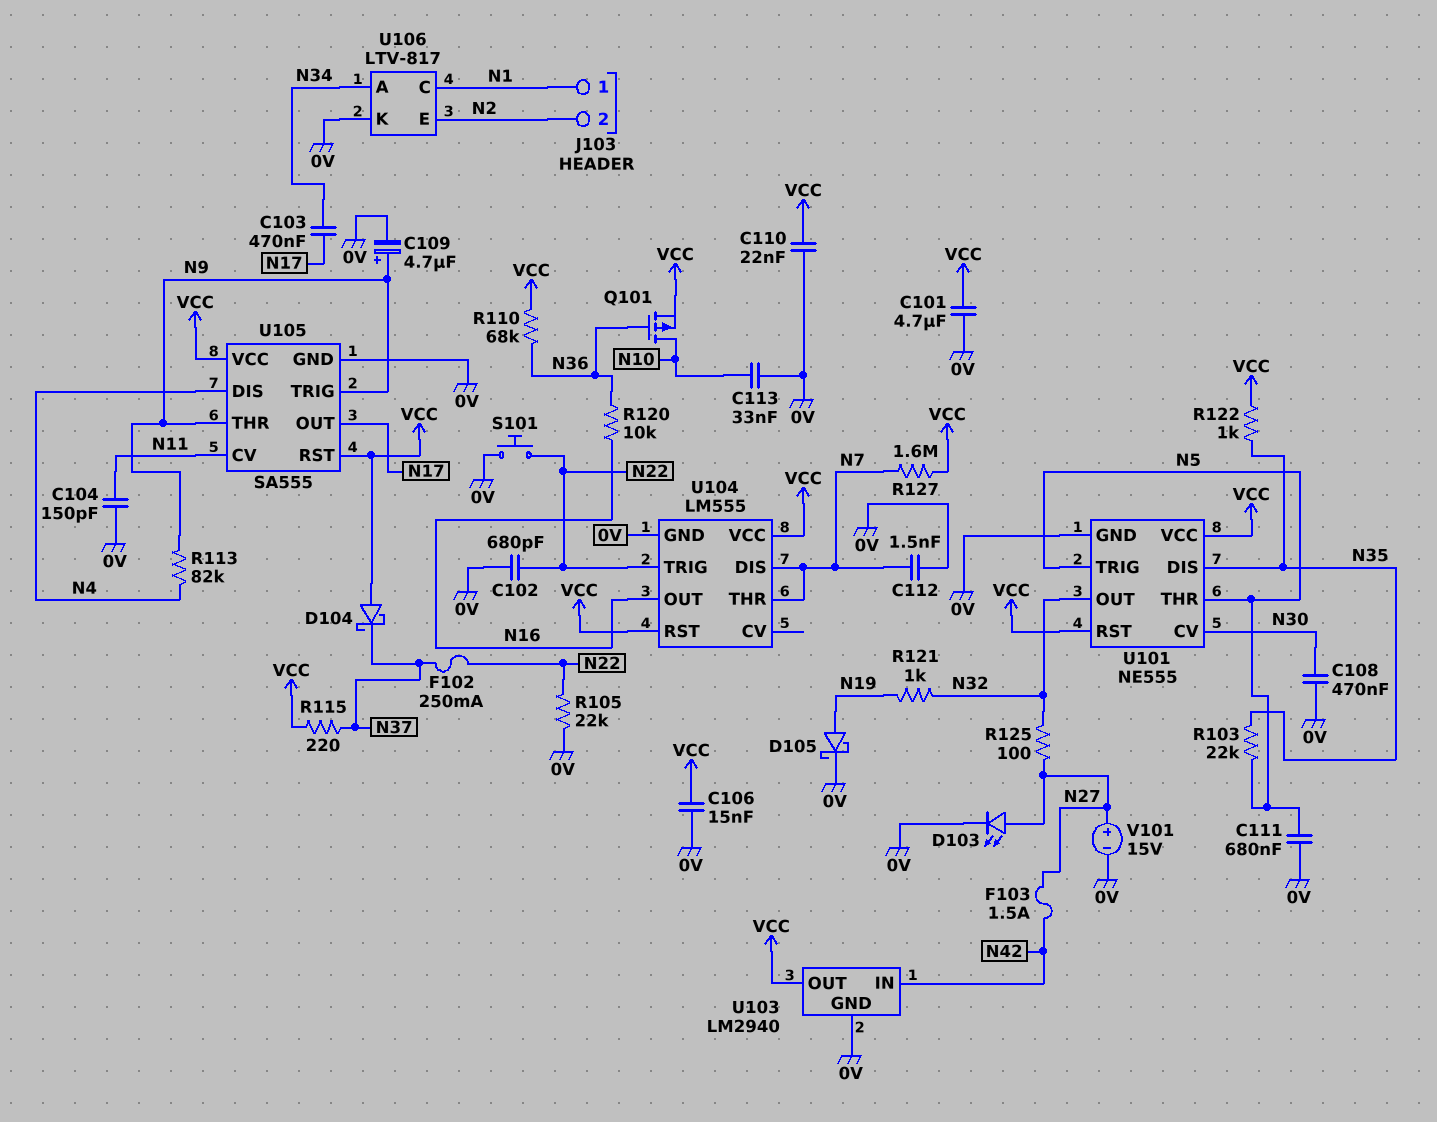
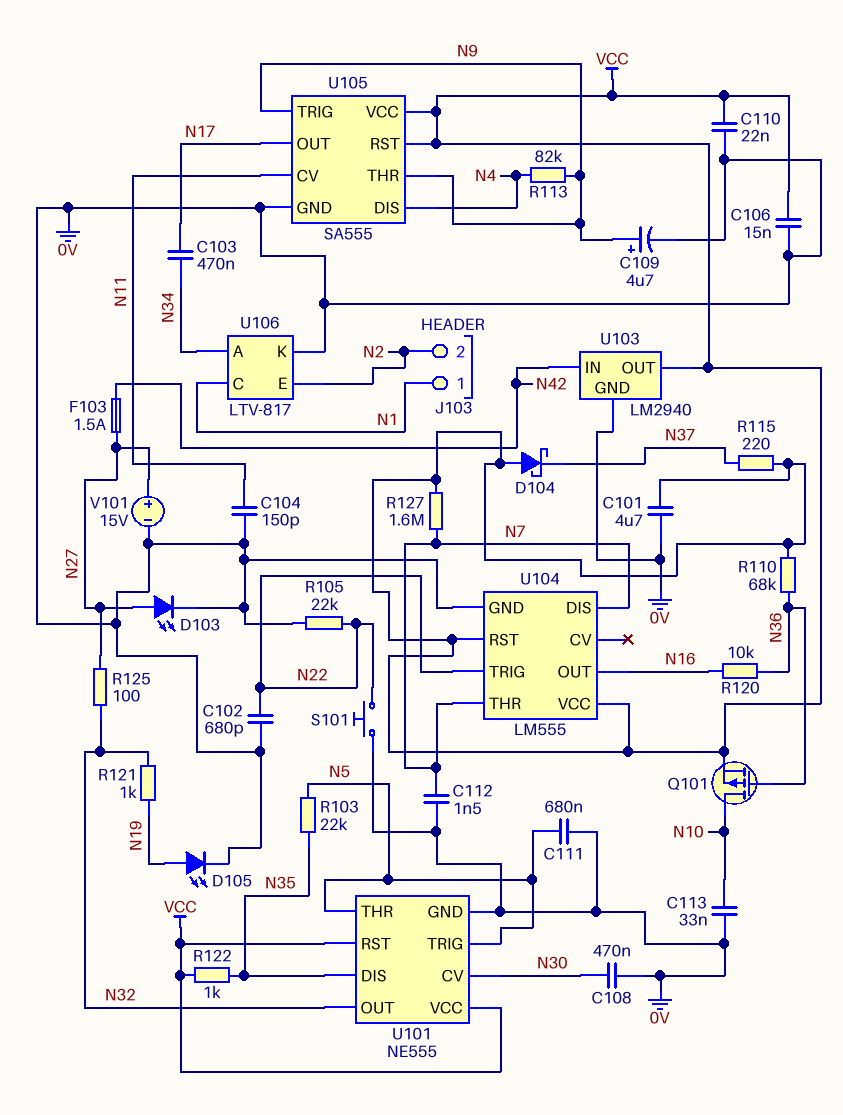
D105: schottky (A N19, K 0V) -> LED (A N19, K 0V)
F102: 250mA (N22, N37) -> none

